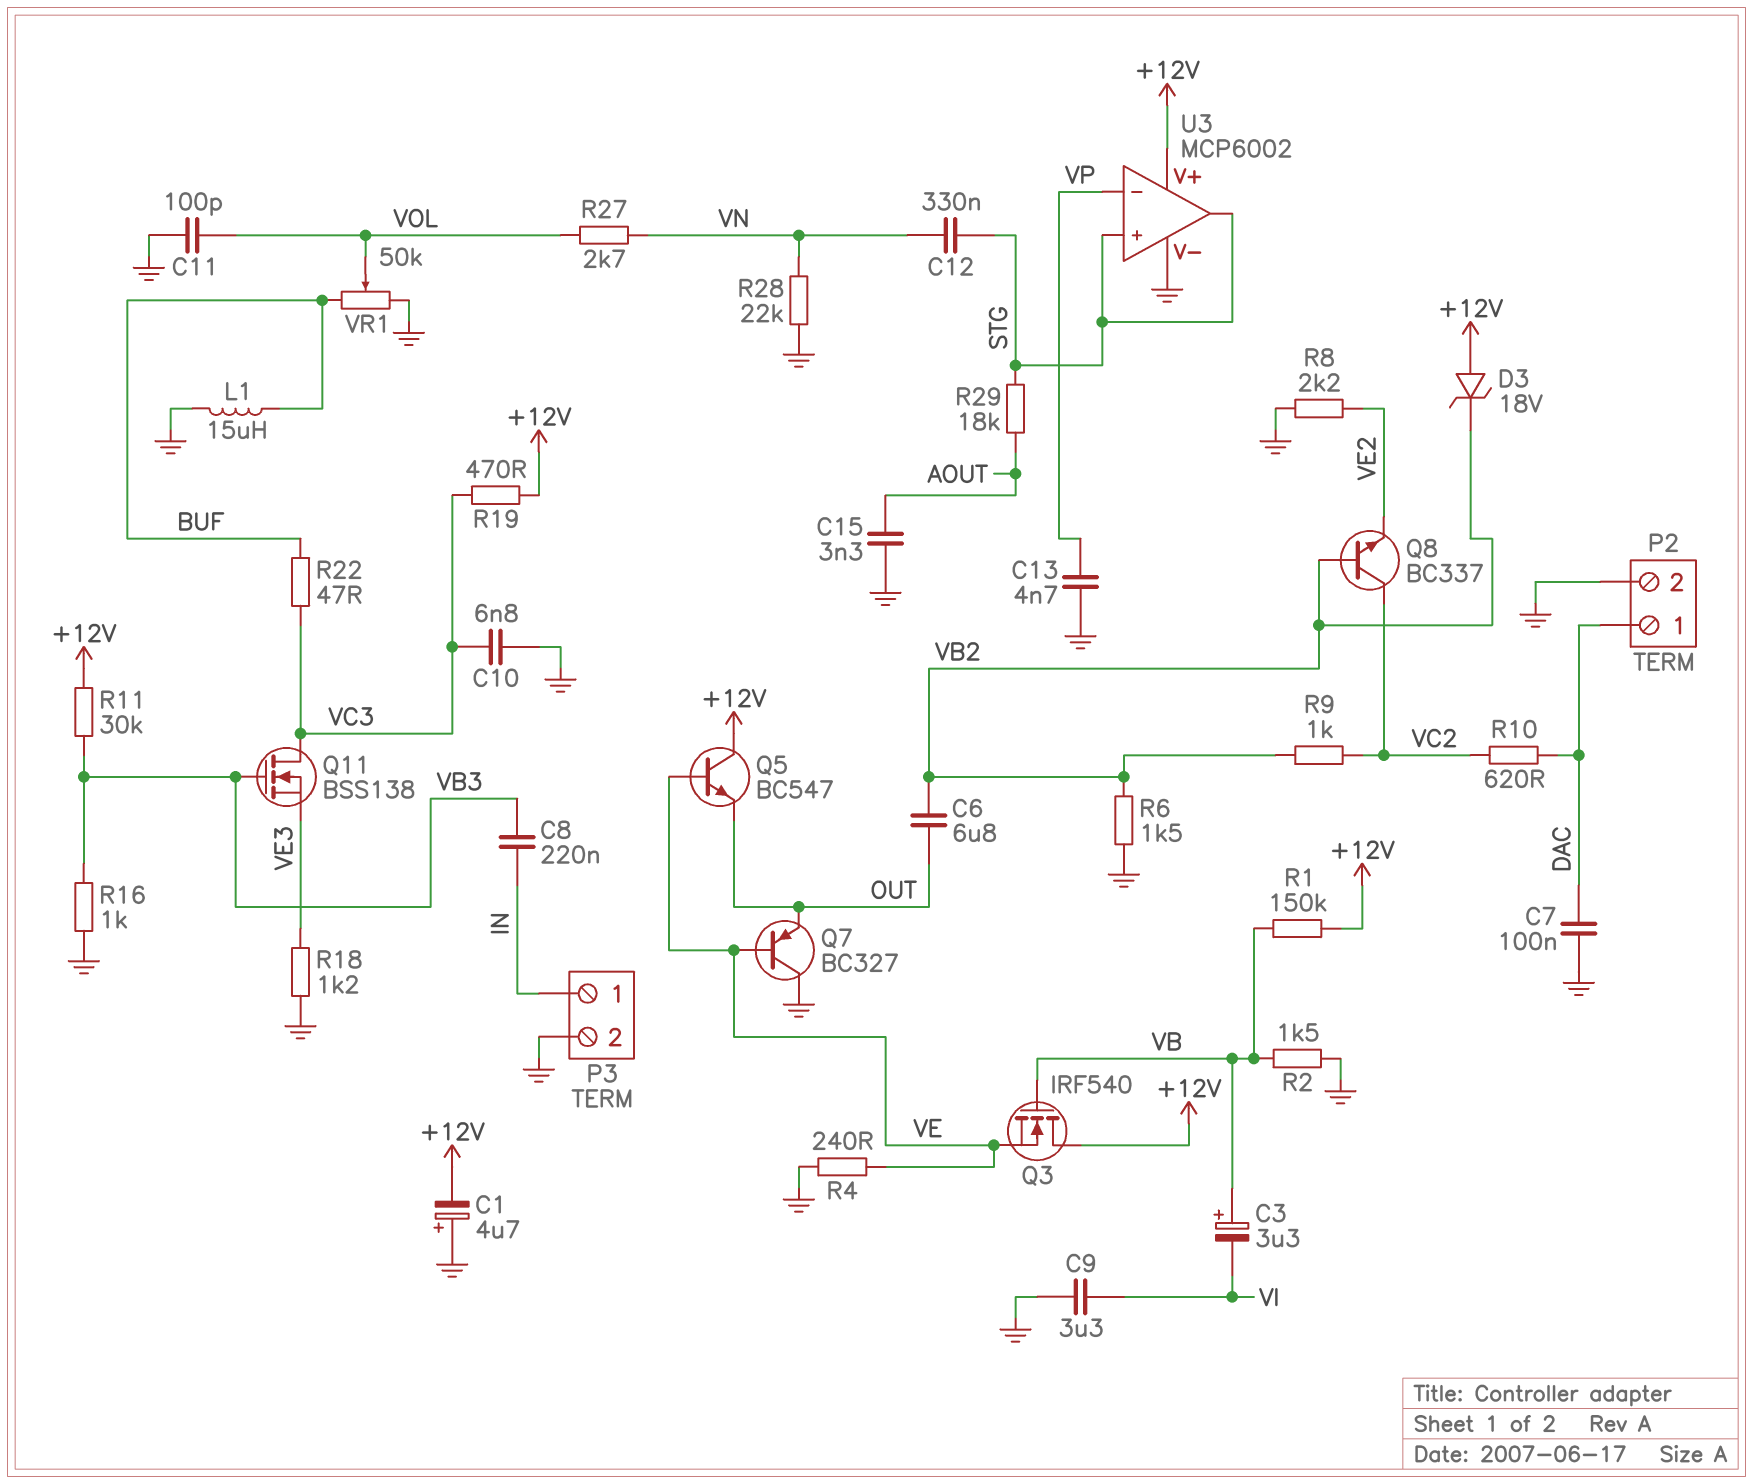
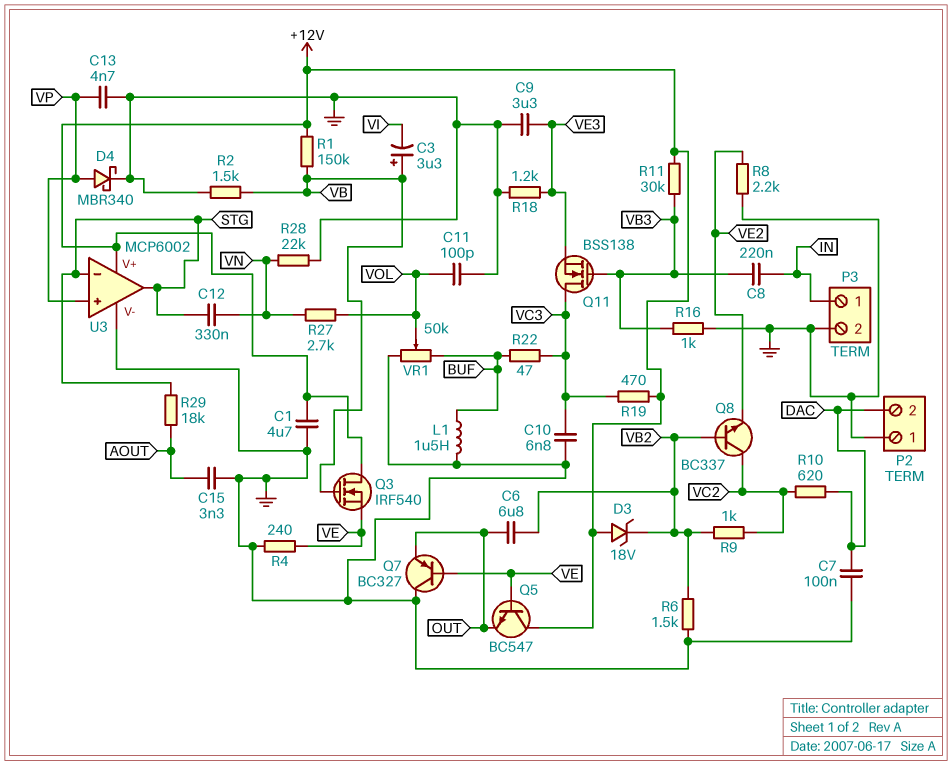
C1: 4.7uF (plus GND, minus +12V) -> 4.7uF (+12V, GND)
C9: 3.3uF (GND, VI) -> 3.3uF (GND, VE3)
D4: none -> schottky MBR340 (A VP, K GND)
L1: 15uH (BUF, GND) -> 1.5uH (BUF, GND)
P2 pin 1: DAC -> GND
P2 pin 2: GND -> DAC
U3 pin in+: STG -> VP
U3 pin in-: VP -> STG

